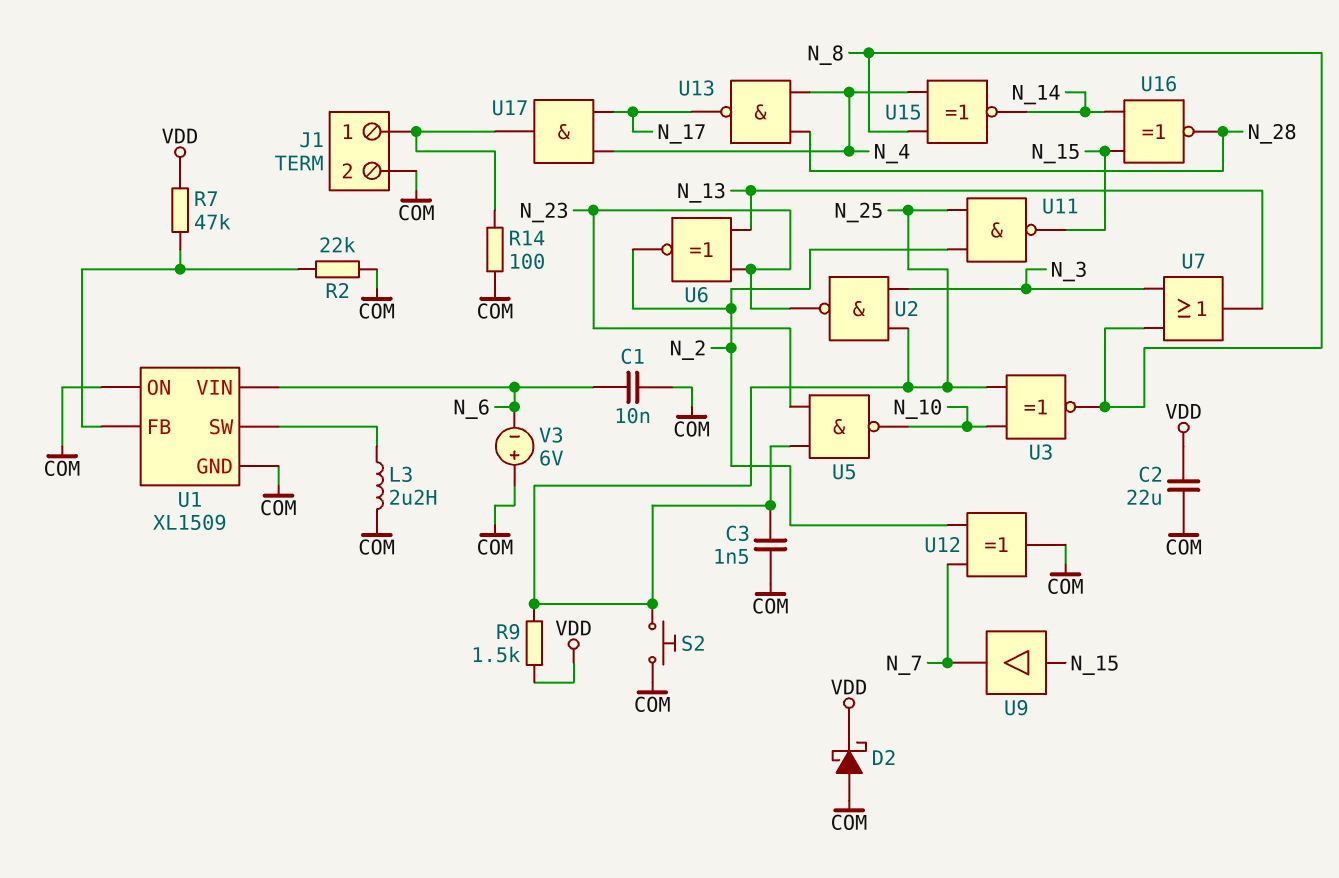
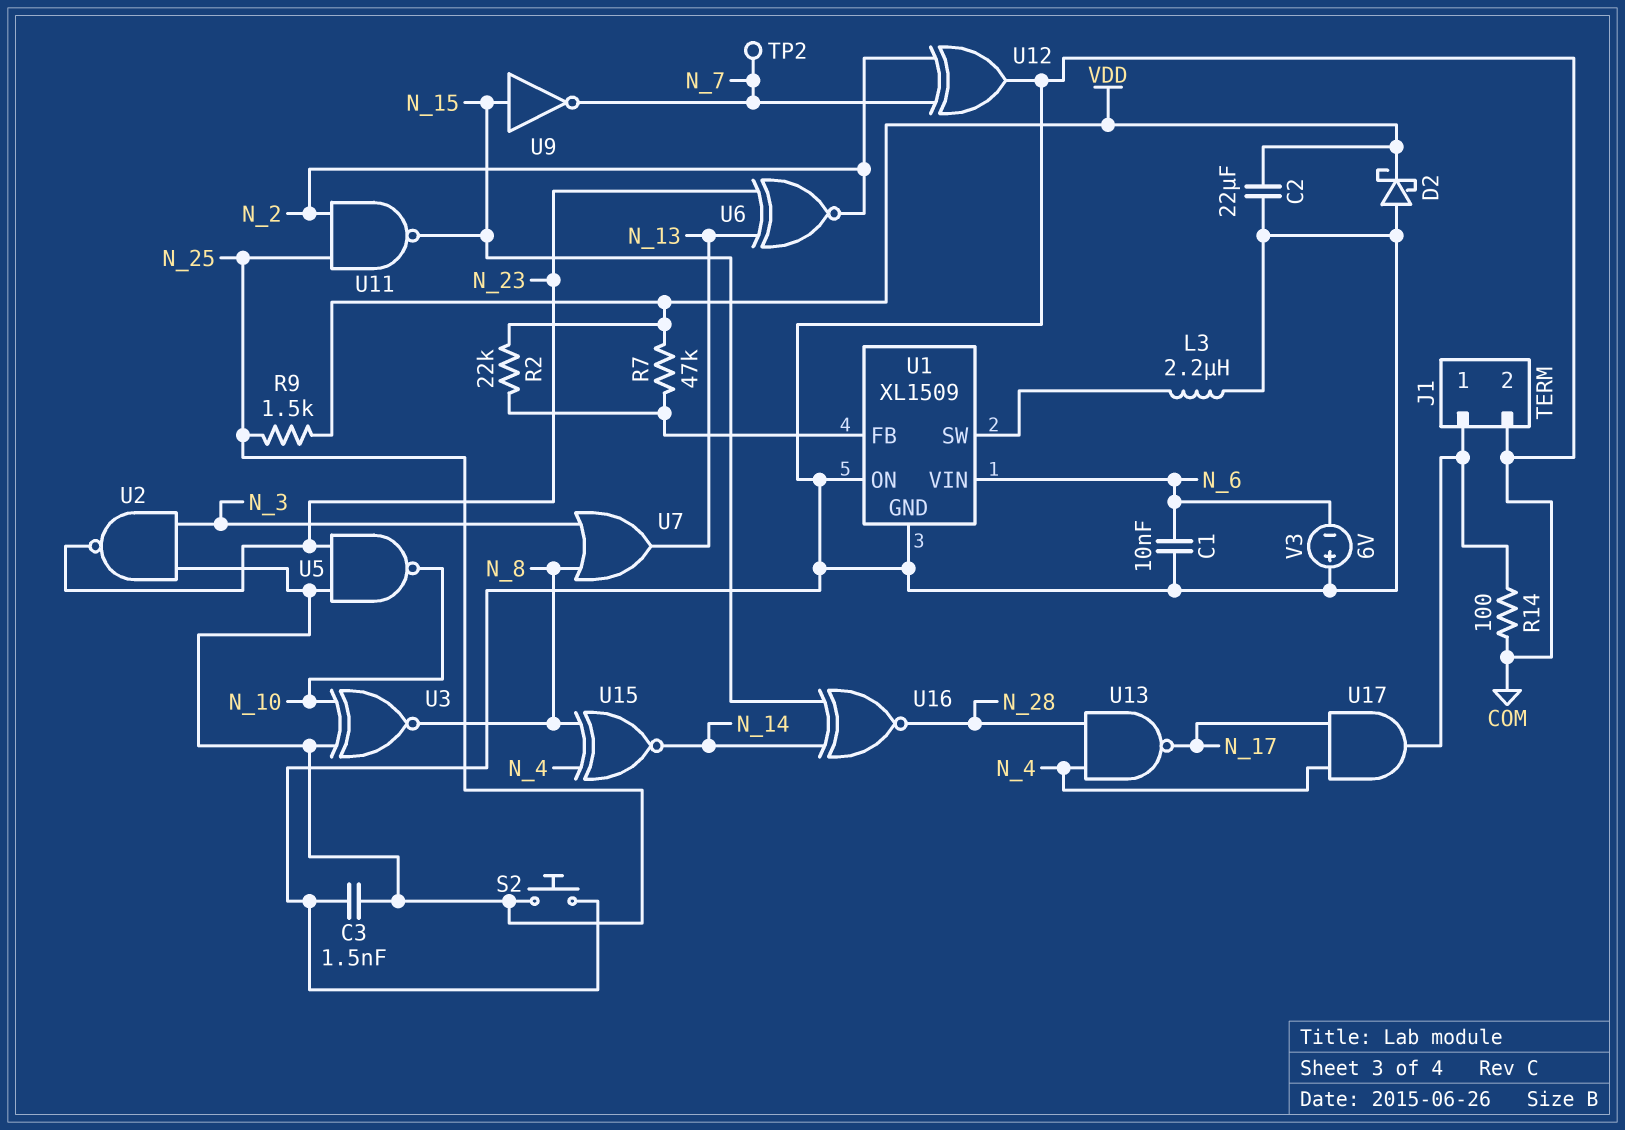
R2: 22k (COM, U1/FB) -> 22k (U1/FB, VDD)
TP2: none -> test point (N_7)
U9: buffer (in N_15, out N_7) -> NOT (in N_15, out N_7)

